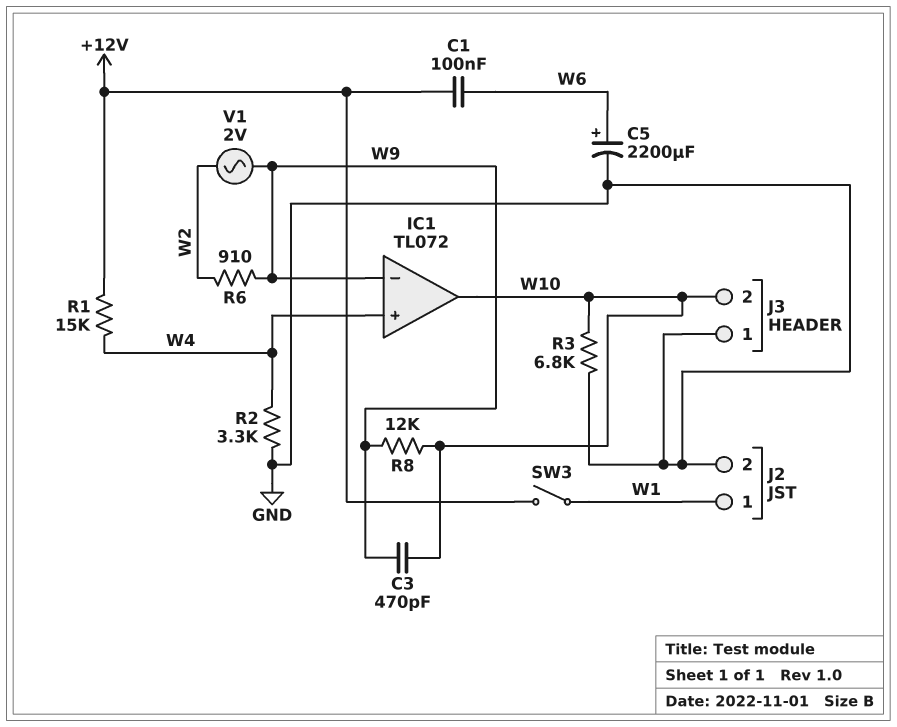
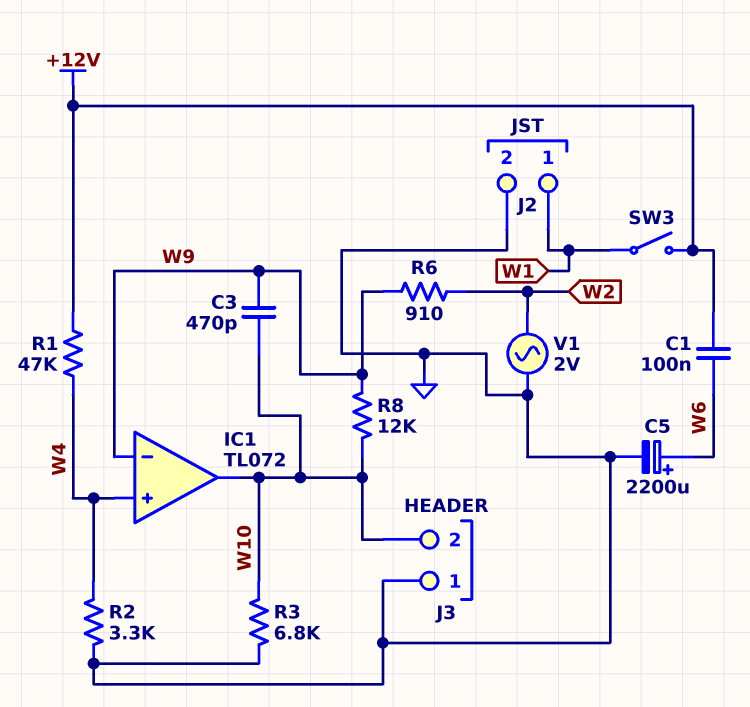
R1: 15k (+12V, W4) -> 47k (+12V, W4)
V1: AC 2V (W2, W9) -> AC 2V (GND, W2)

